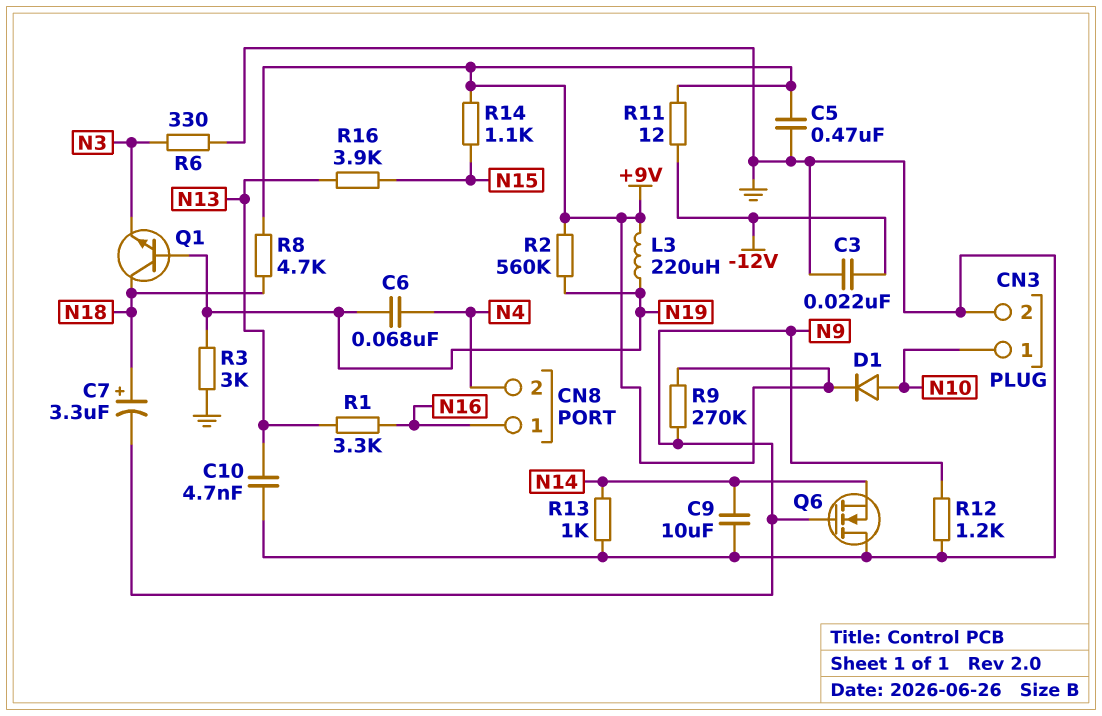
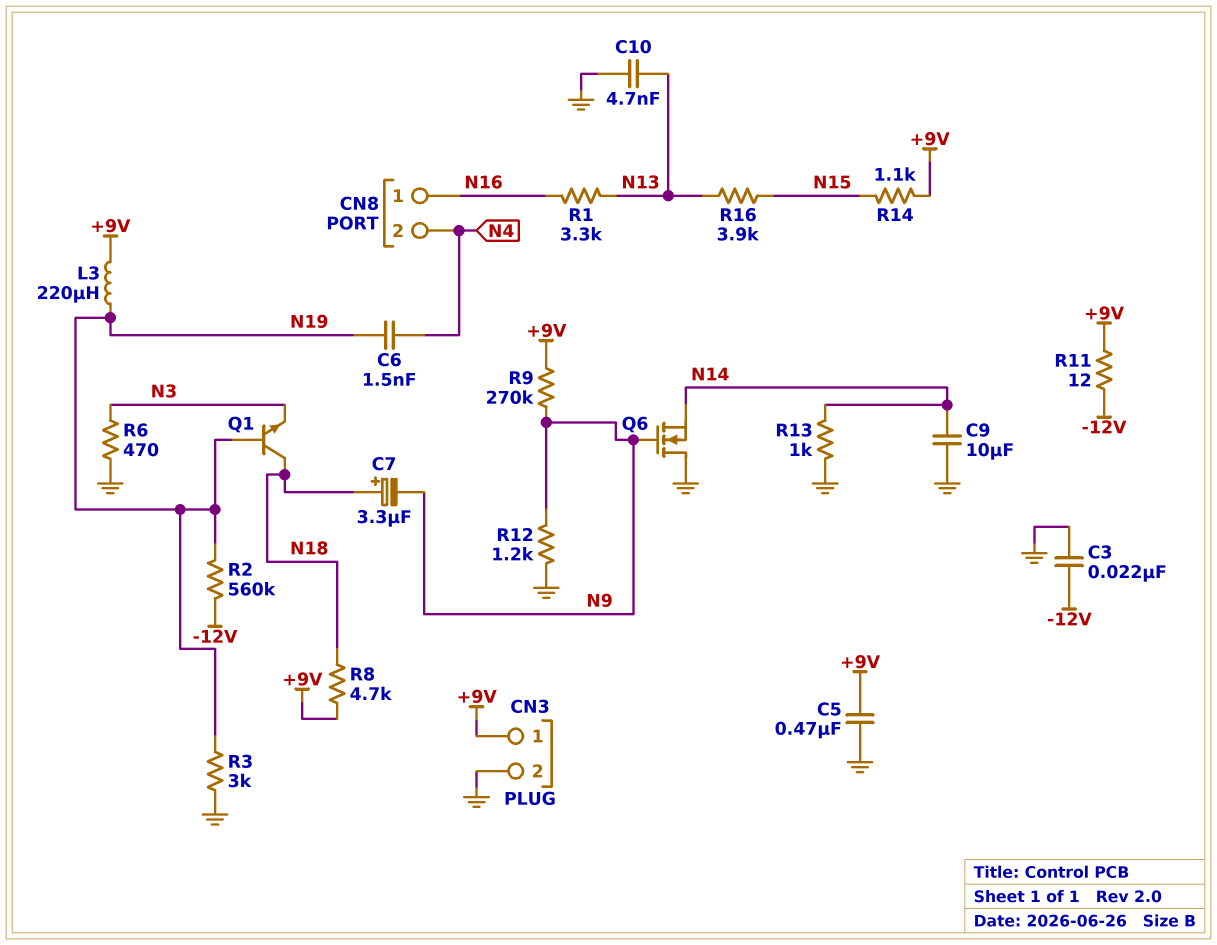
C6: 68nF (N4, N19) -> 1.5nF (N4, N19)
CN3 pin 1: N10 -> +9V
D1: diode (A N10, K +9V) -> none
R2: 560k (+9V, N19) -> 560k (-12V, N19)
R6: 330 (GND, N3) -> 470 (GND, N3)

